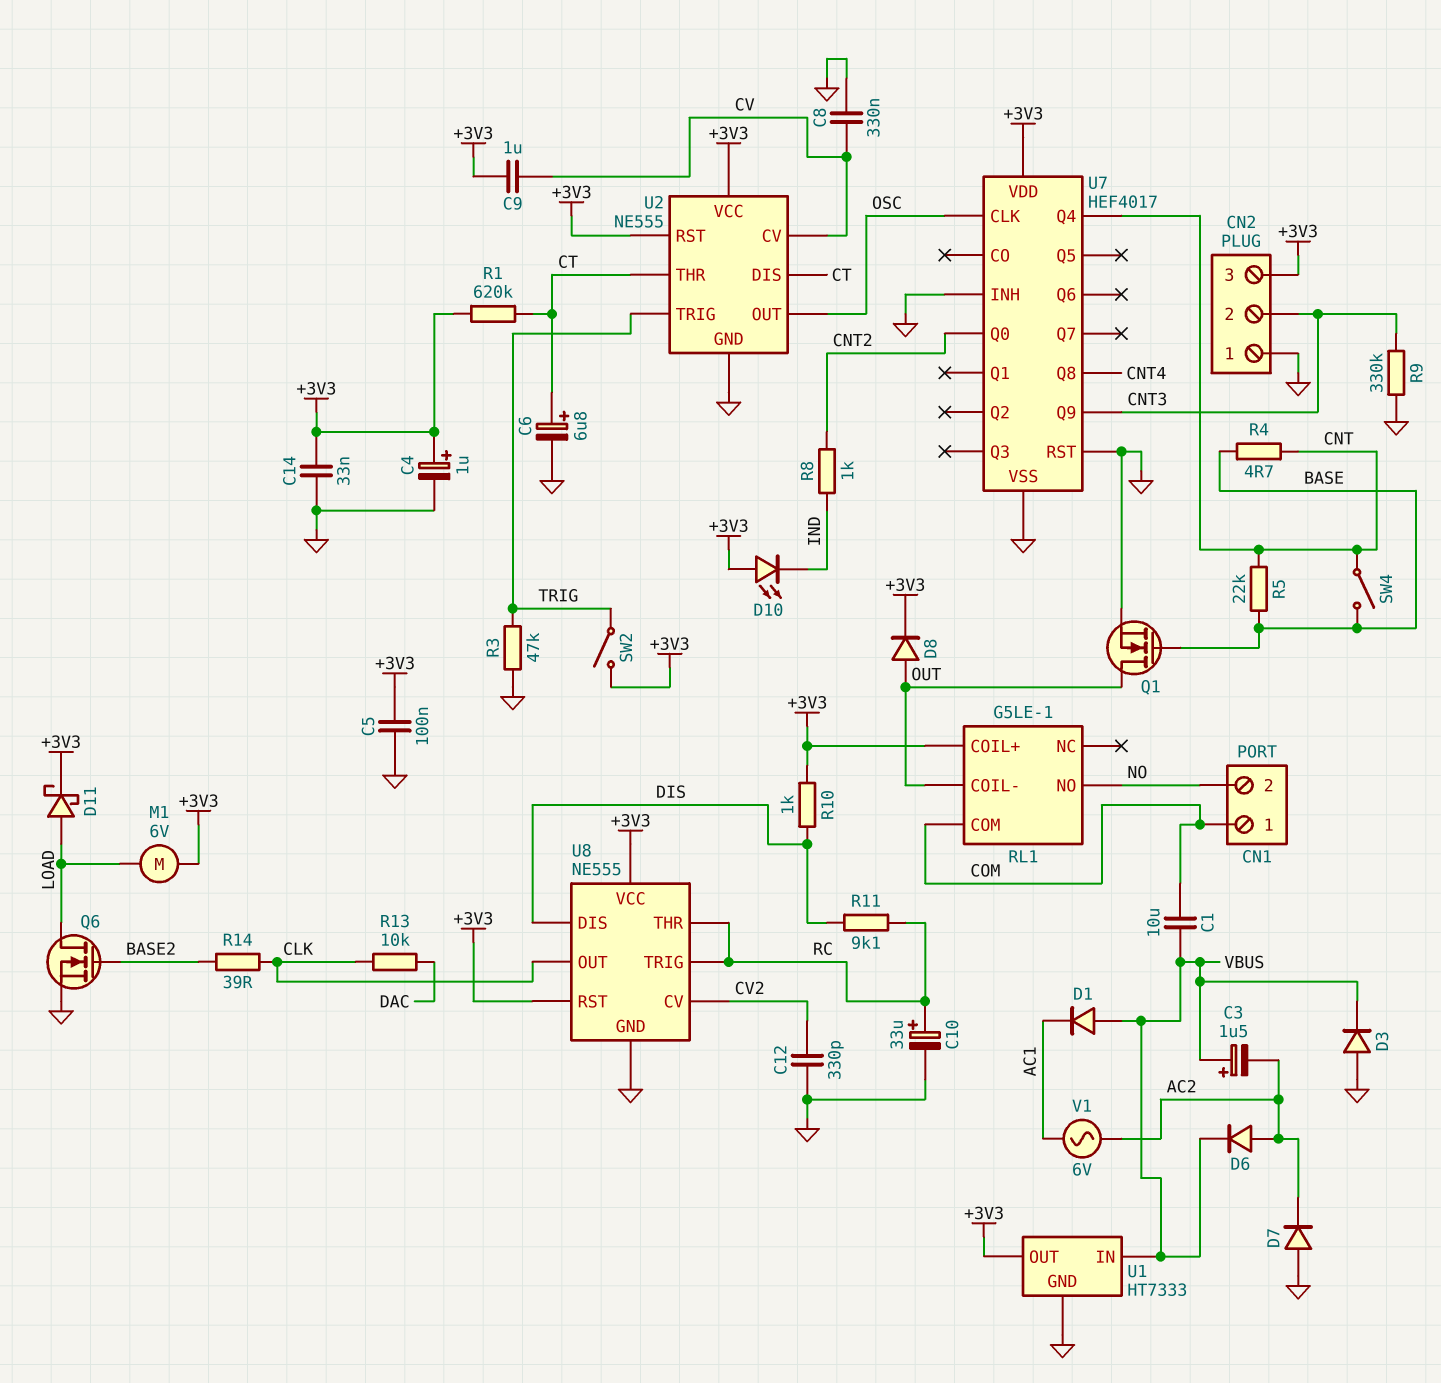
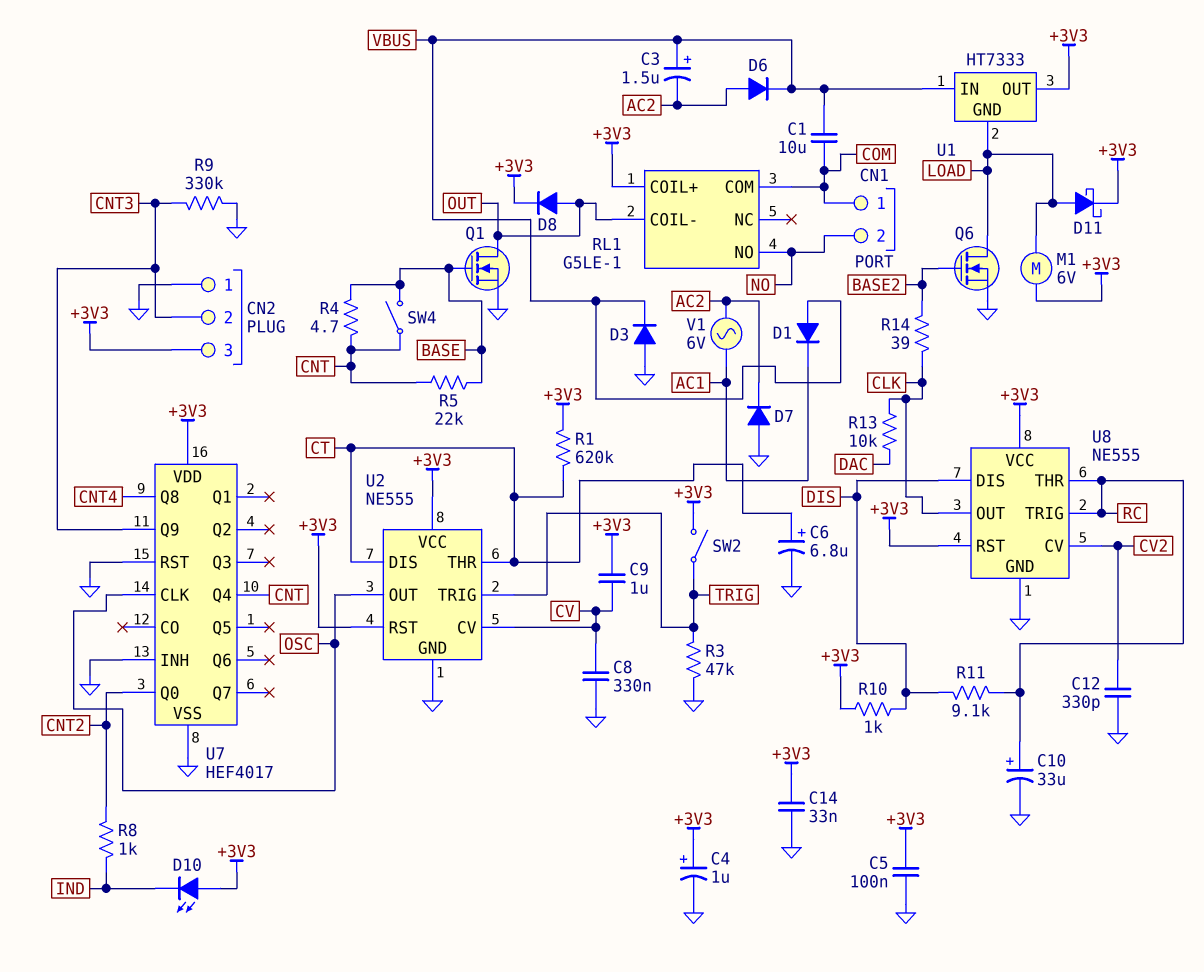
U1 pin GND: GND -> LOAD

